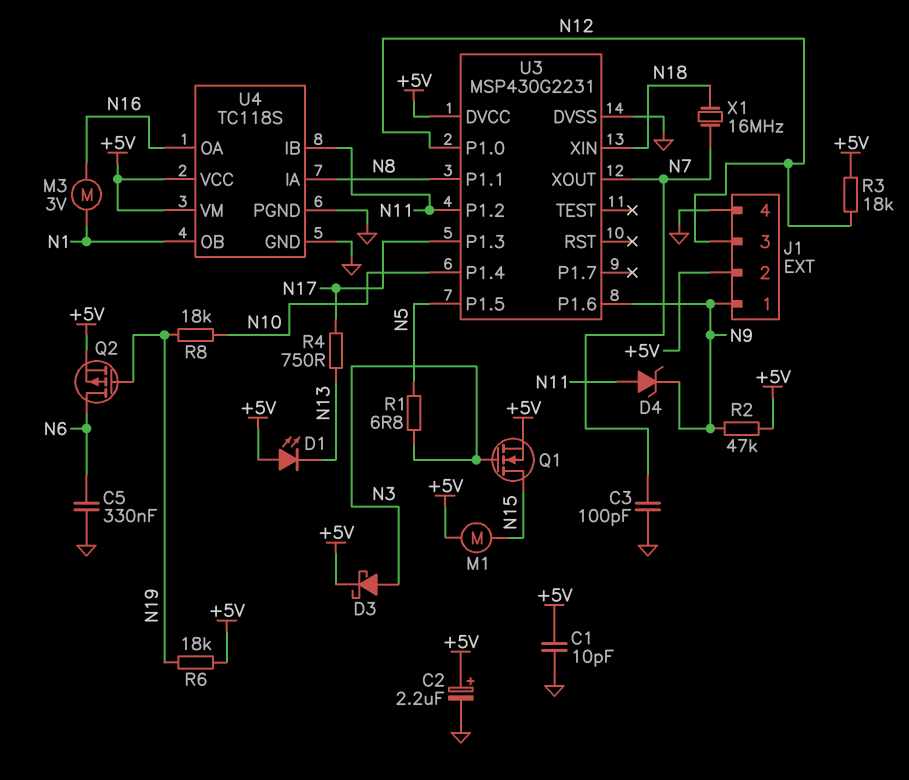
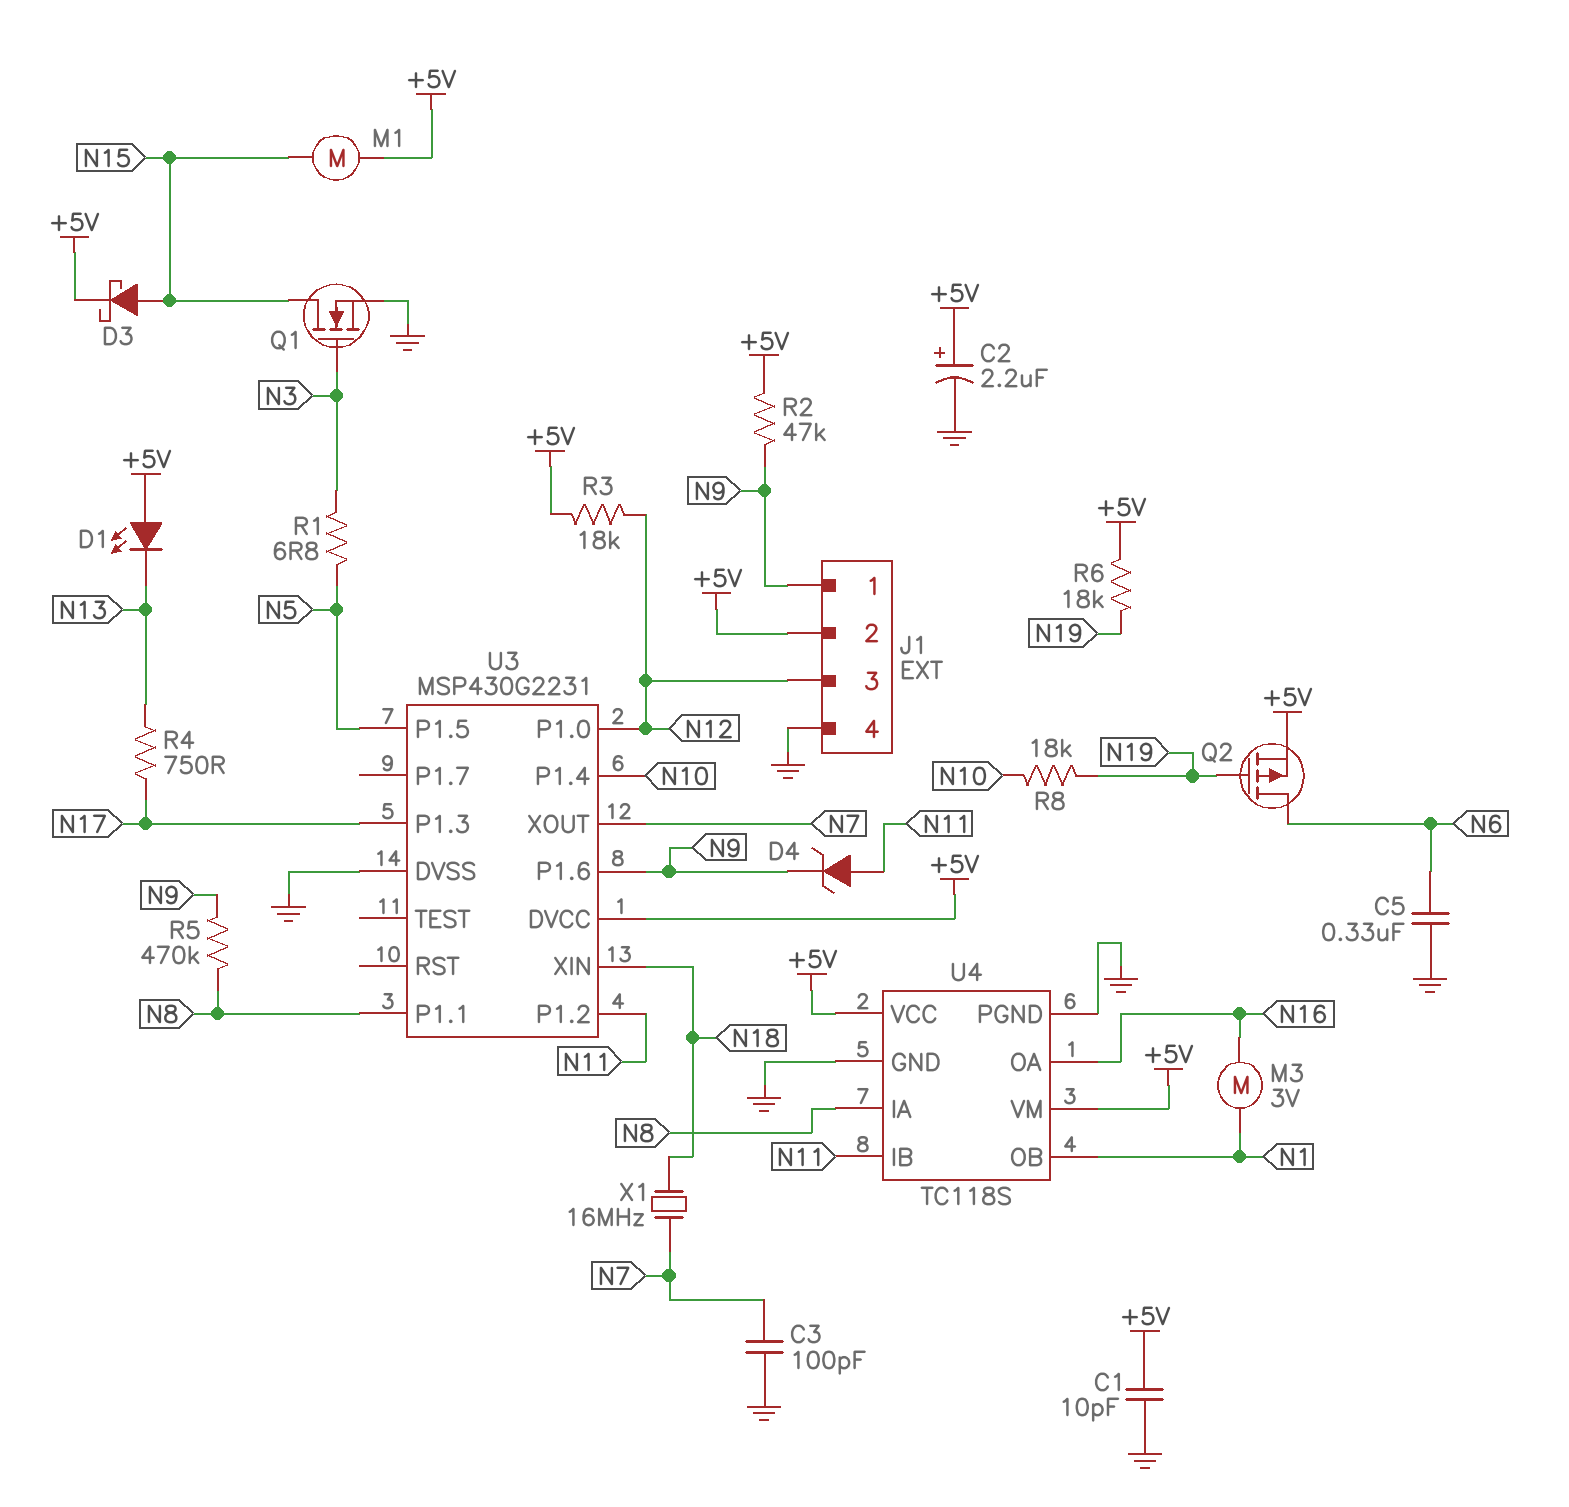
D3: schottky (A N3, K +5V) -> schottky (A N15, K +5V)
Q1: NMOS (G N3, D N15, S +5V) -> NMOS (G N3, D N15, S GND)
R5: none -> 470k (N8, N9)

